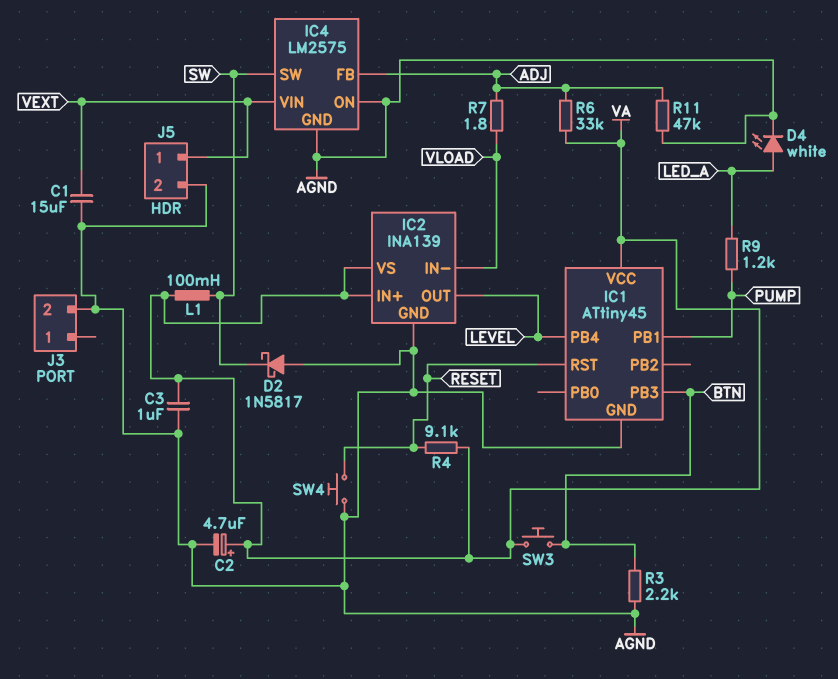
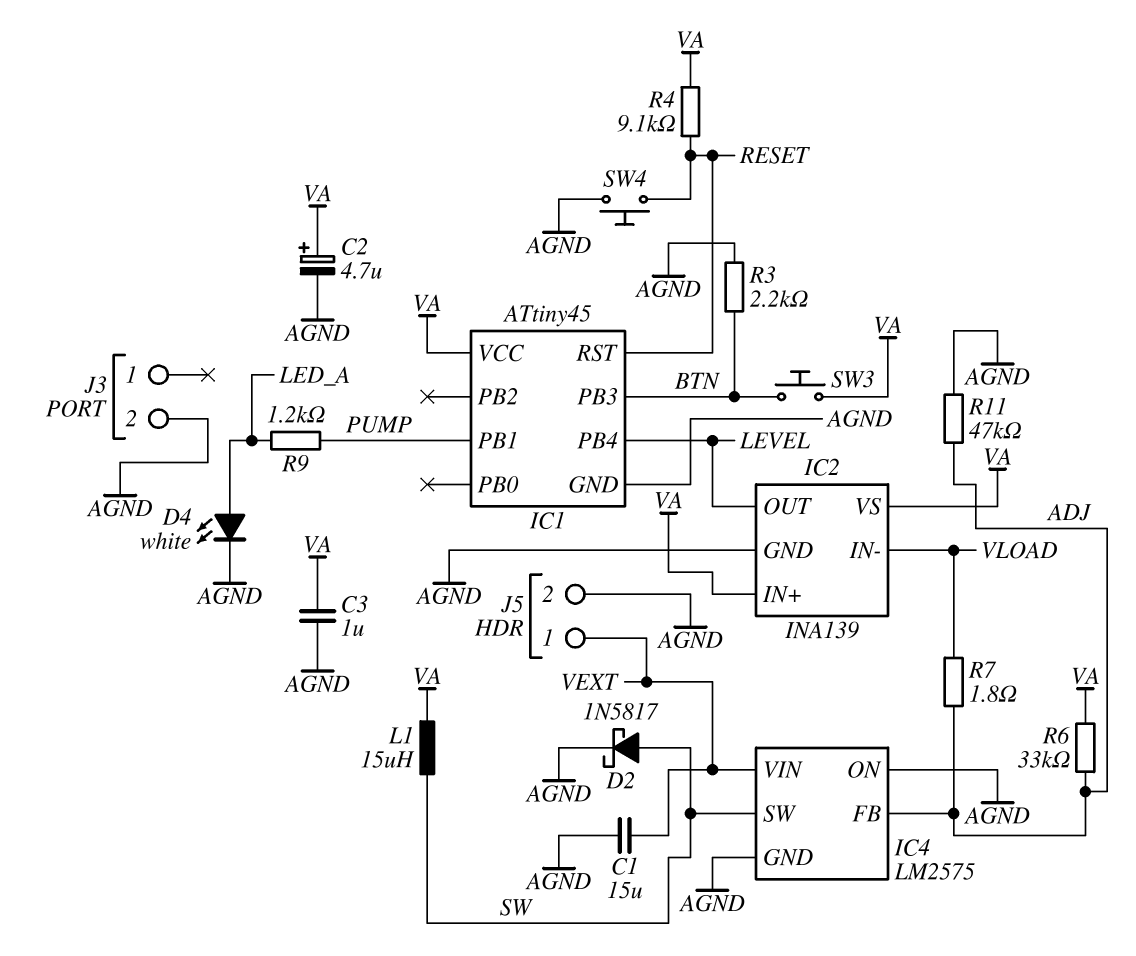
D2: schottky 1N5817 (A AGND, K SW) -> schottky 1N5817 (A SW, K AGND)
L1: 100mH (SW, VA) -> 15uH (SW, VA)

